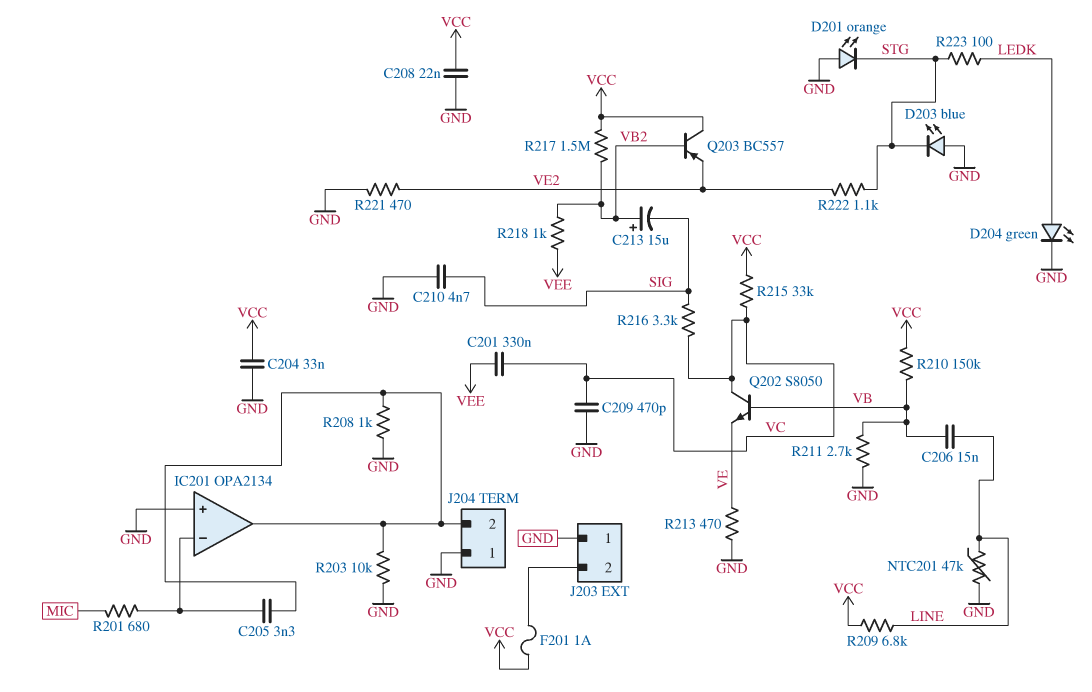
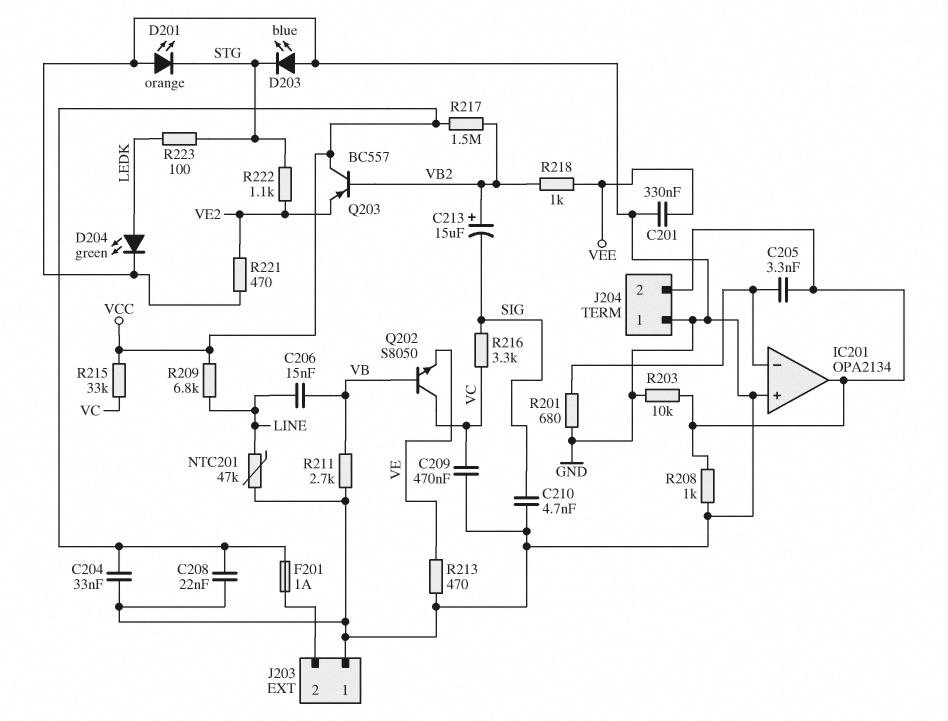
C201: 330nF (VC, VEE) -> 330nF (GND, VEE)
C209: 470pF (GND, VC) -> 470nF (GND, VC)
R201: 680 (IC201/in-, MIC) -> 680 (GND, IC201/in-)
R210: 150k (VB, VCC) -> none

